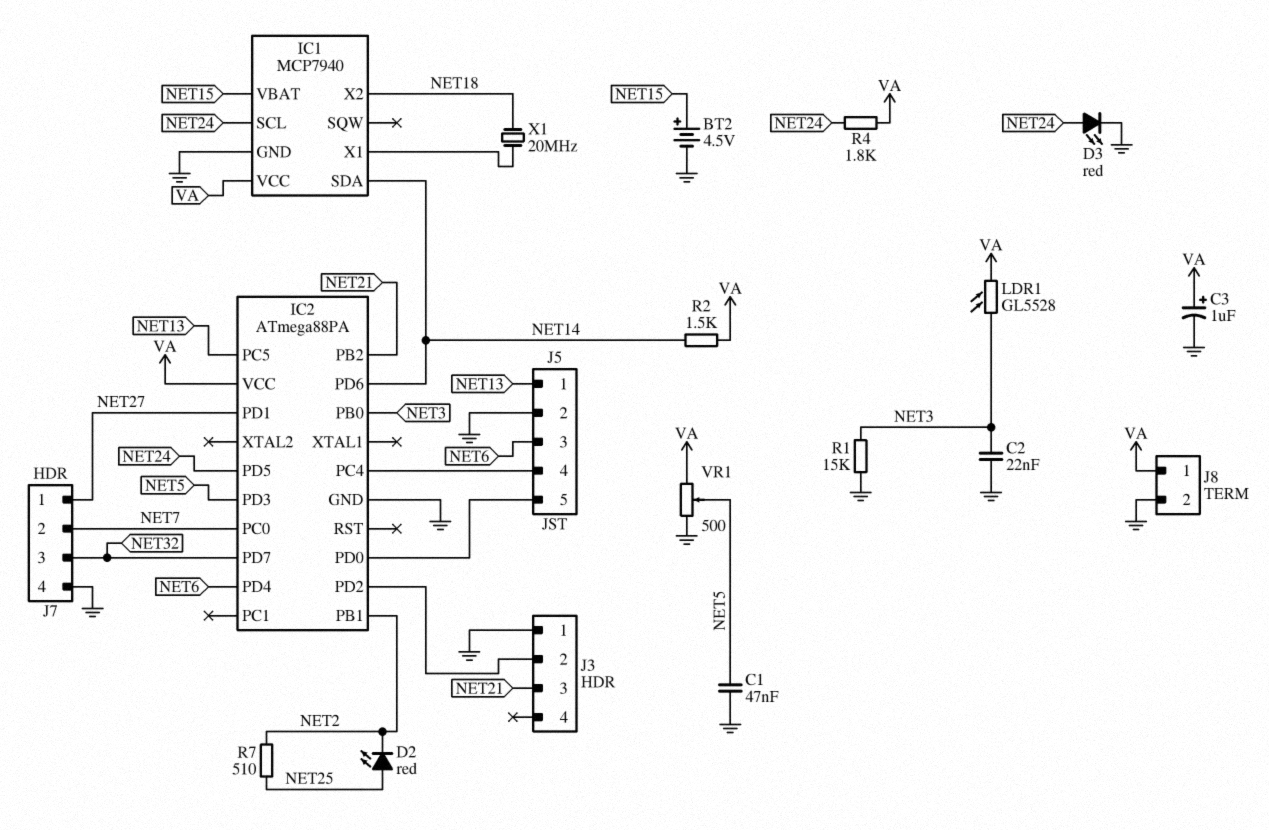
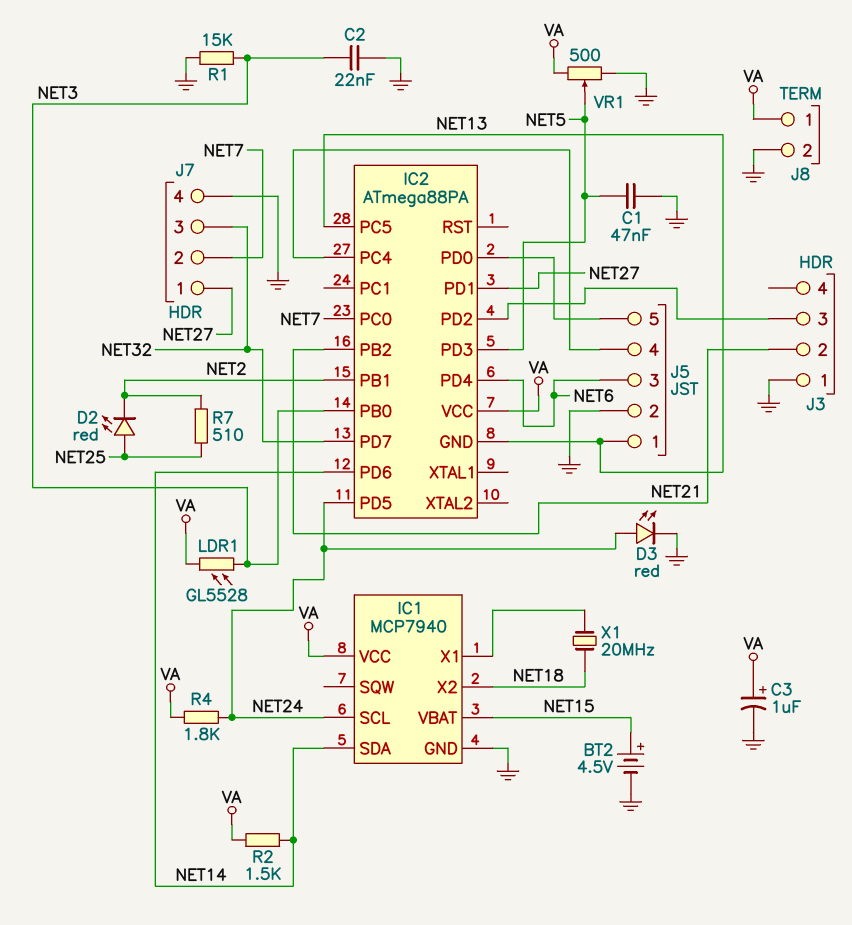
IC2 pin GND: GND -> NET13
J3 pin 2: IC2/PD2 -> NET21
J3 pin 3: NET21 -> IC2/PD2

